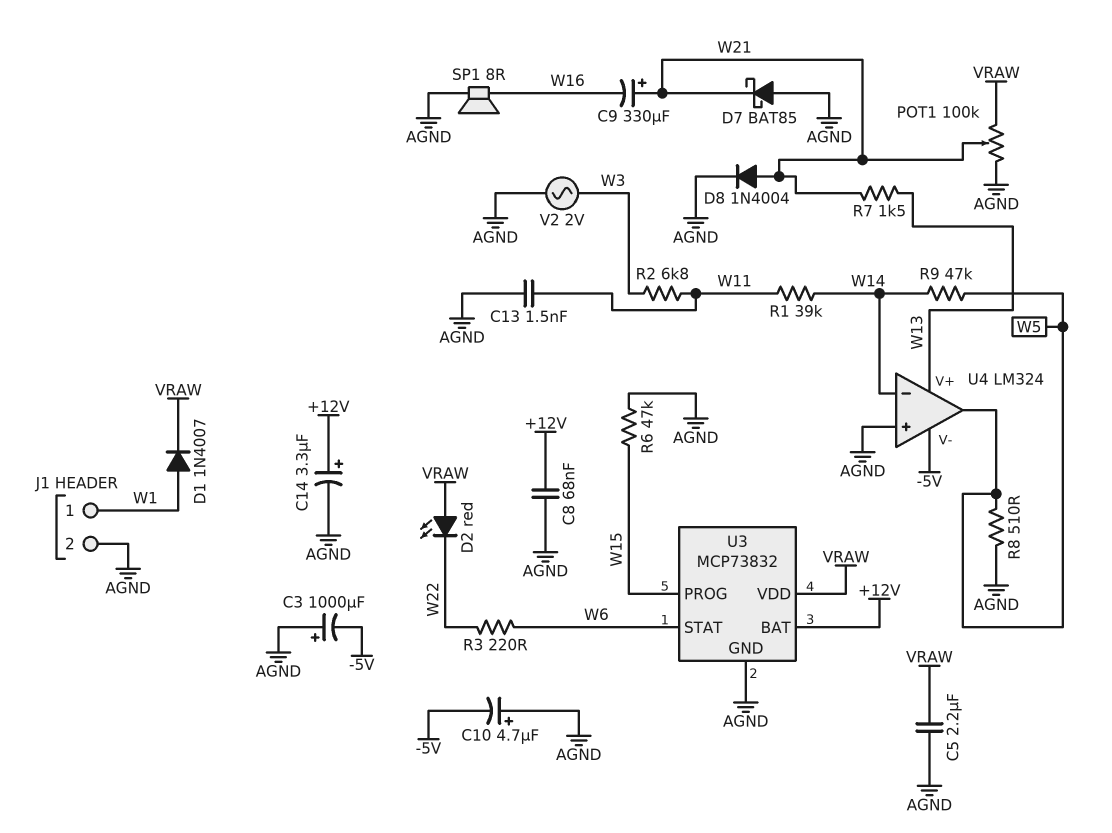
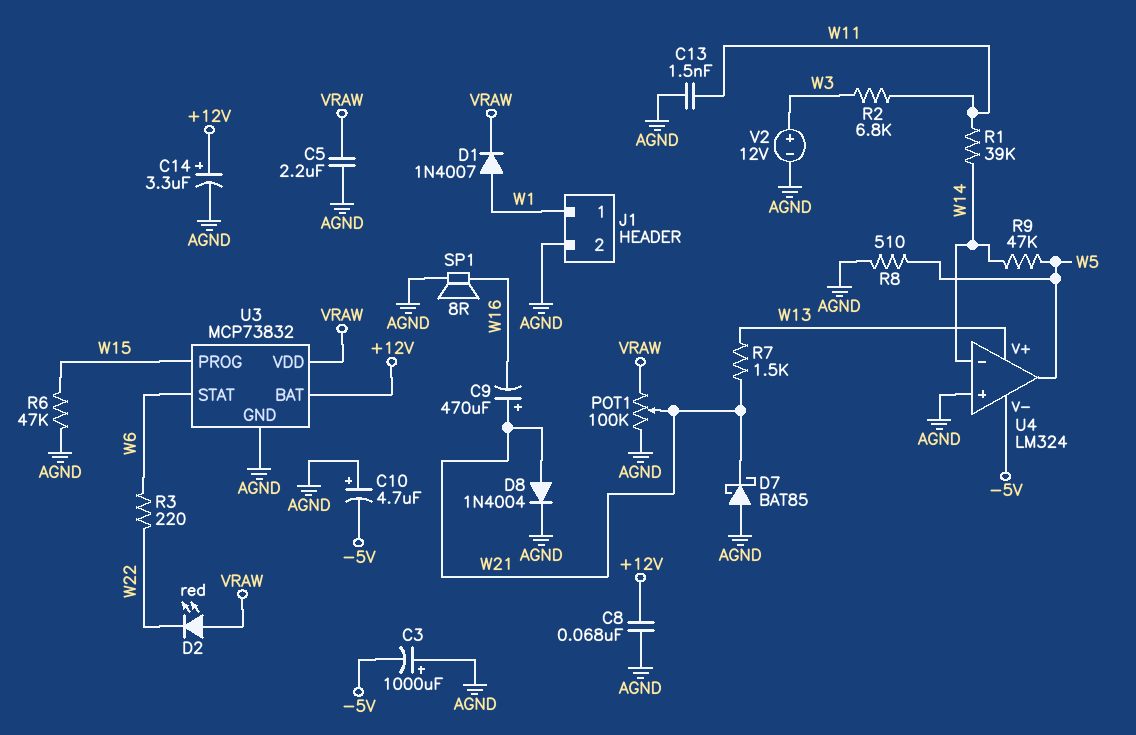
C9: 330uF (plus W21, minus W16) -> 470uF (plus W21, minus W16)
V2: AC 2V (AGND, W3) -> 12V (plus W3, minus AGND)

